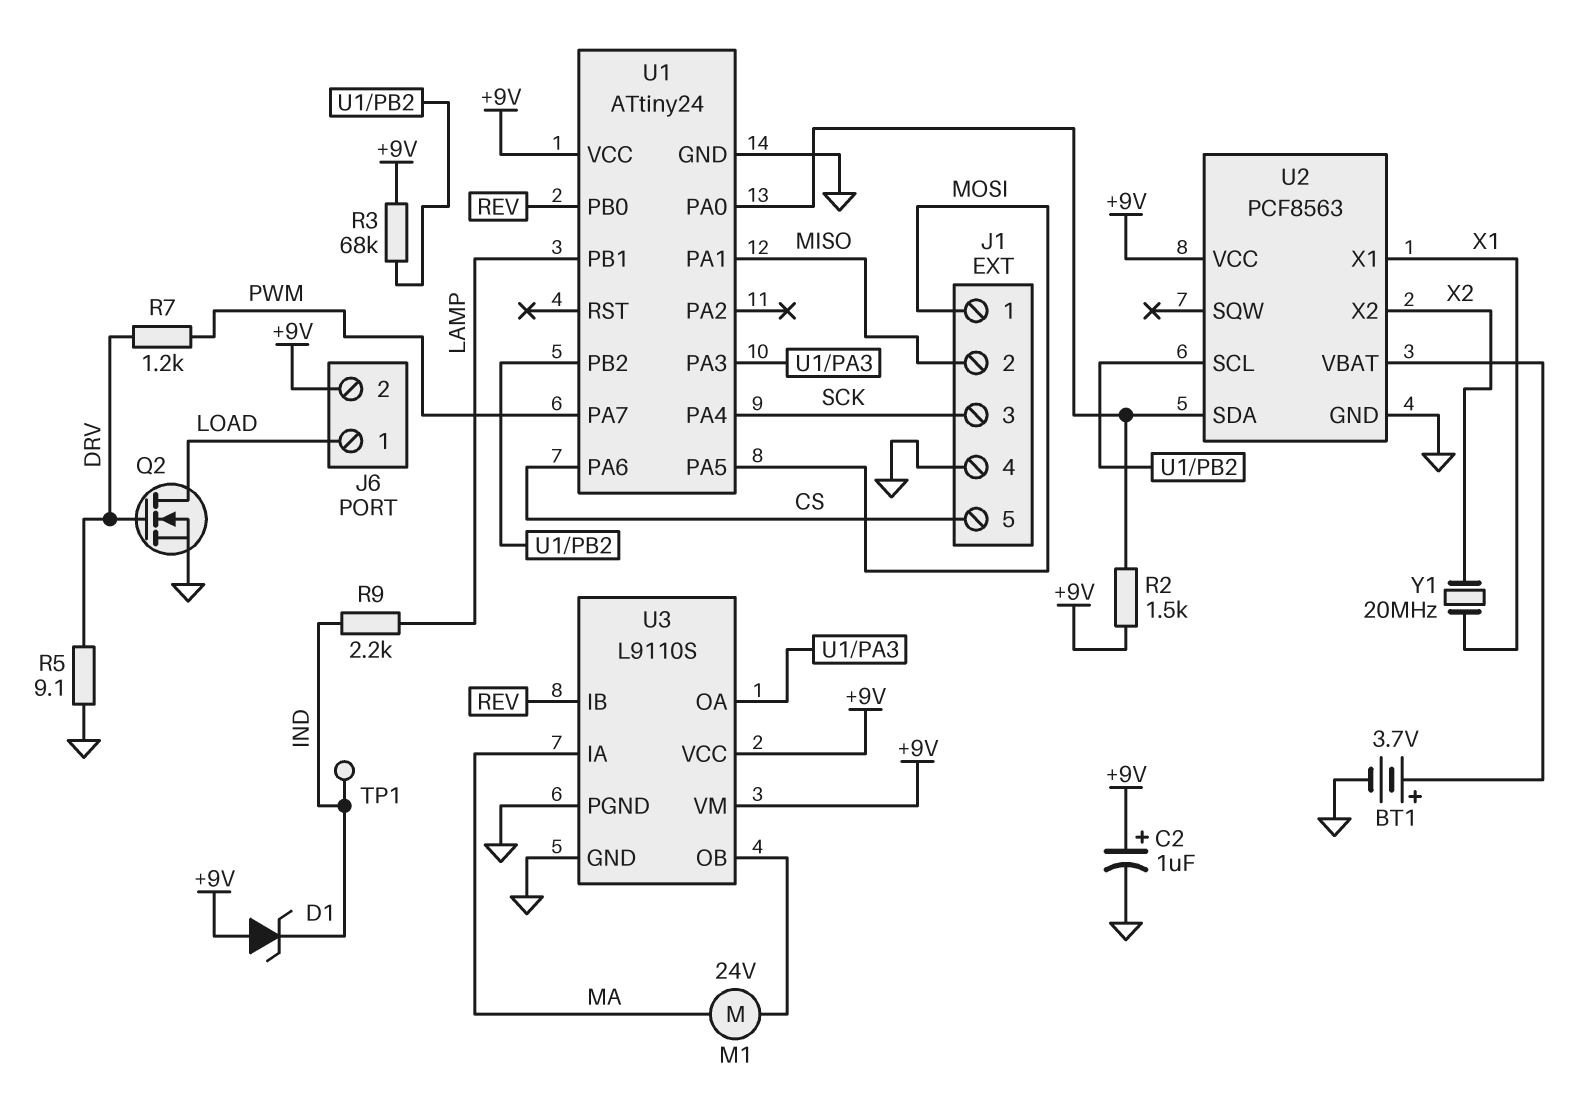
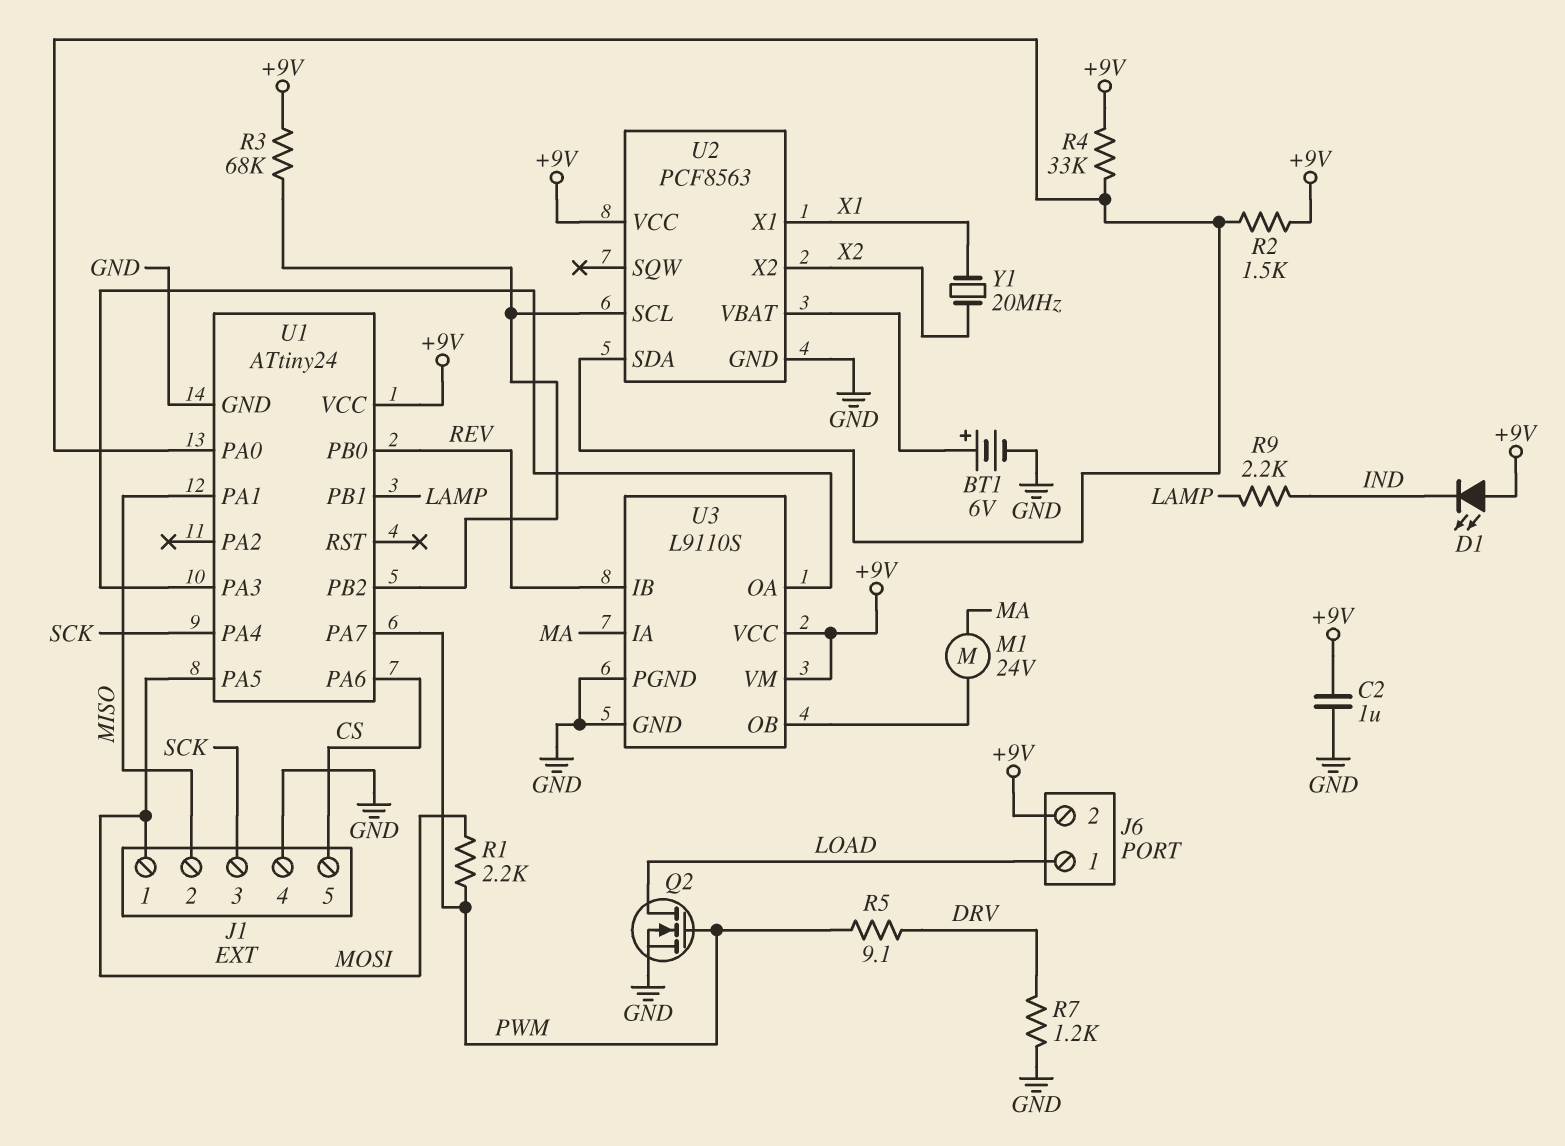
BT1: 3.7V (plus U2/VBAT, minus GND) -> 6V (plus U2/VBAT, minus GND)
C2: 1uF (plus +9V, minus GND) -> 1uF (+9V, GND)
D1: zener (A +9V, K IND) -> LED (A +9V, K IND)
Q2: NMOS (G DRV, D LOAD, S GND) -> NMOS (G PWM, D LOAD, S GND)
R1: none -> 2.2k (MOSI, PWM)
R4: none -> 33k (+9V, U1/PA0)
R5: 9.1 (DRV, GND) -> 9.1 (DRV, PWM)
R7: 1.2k (DRV, PWM) -> 1.2k (DRV, GND)
TP1: test point (IND) -> none

